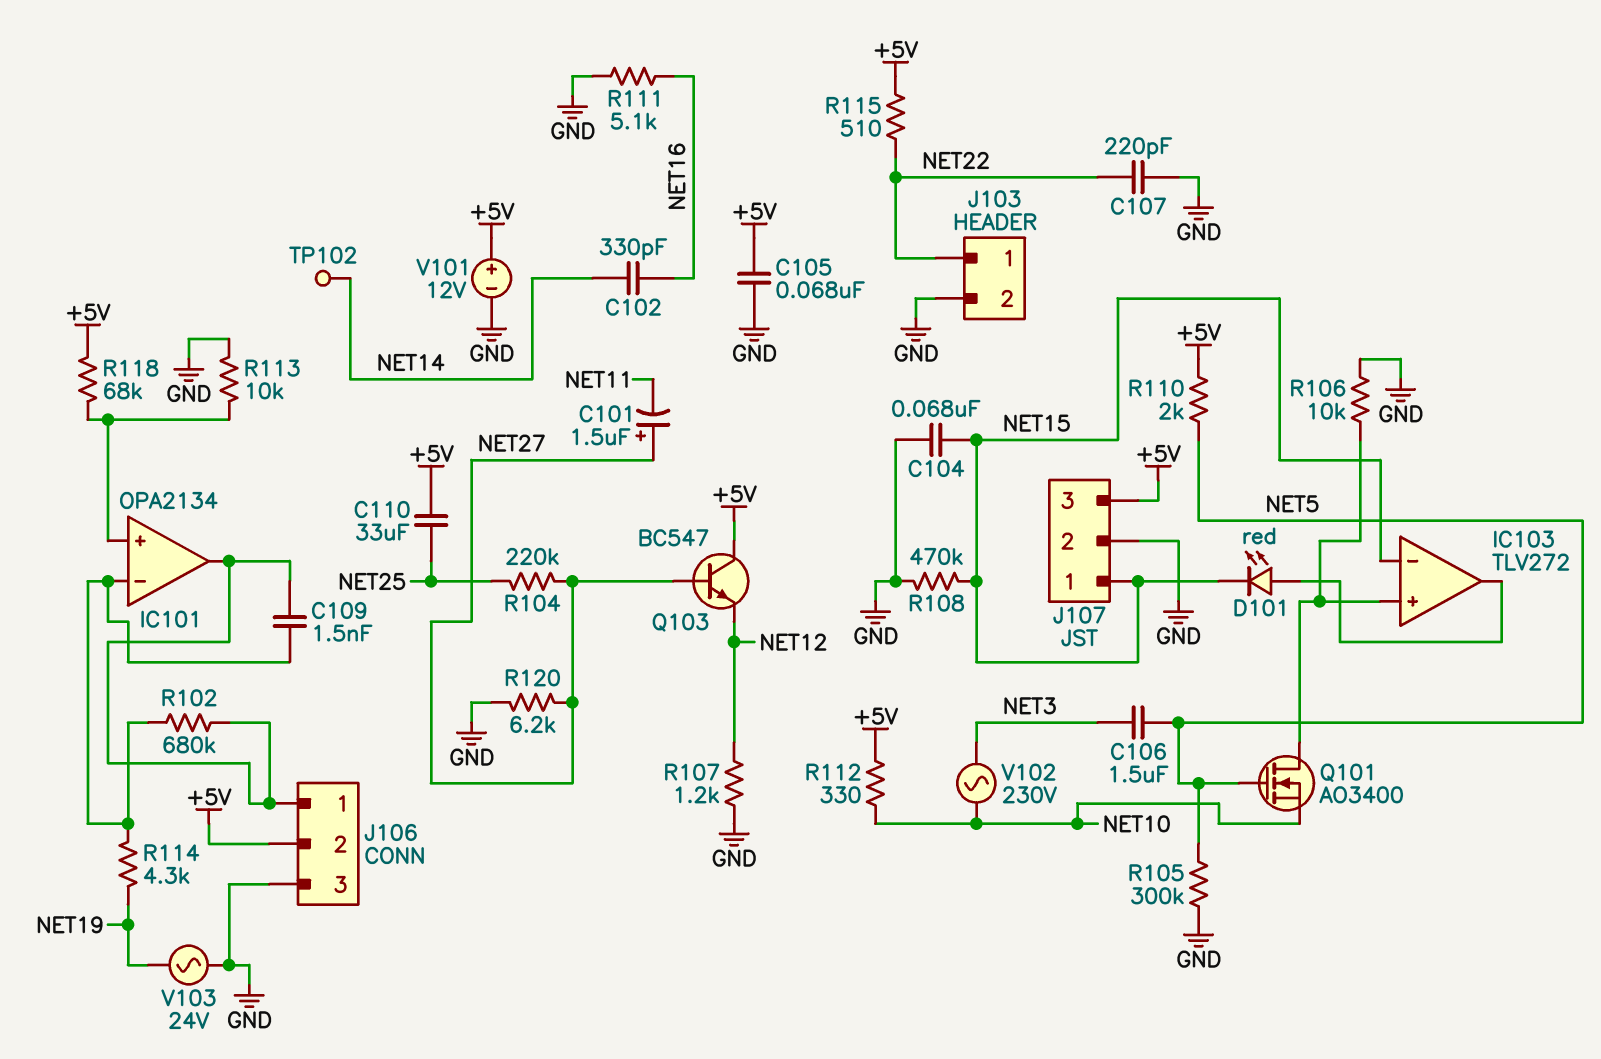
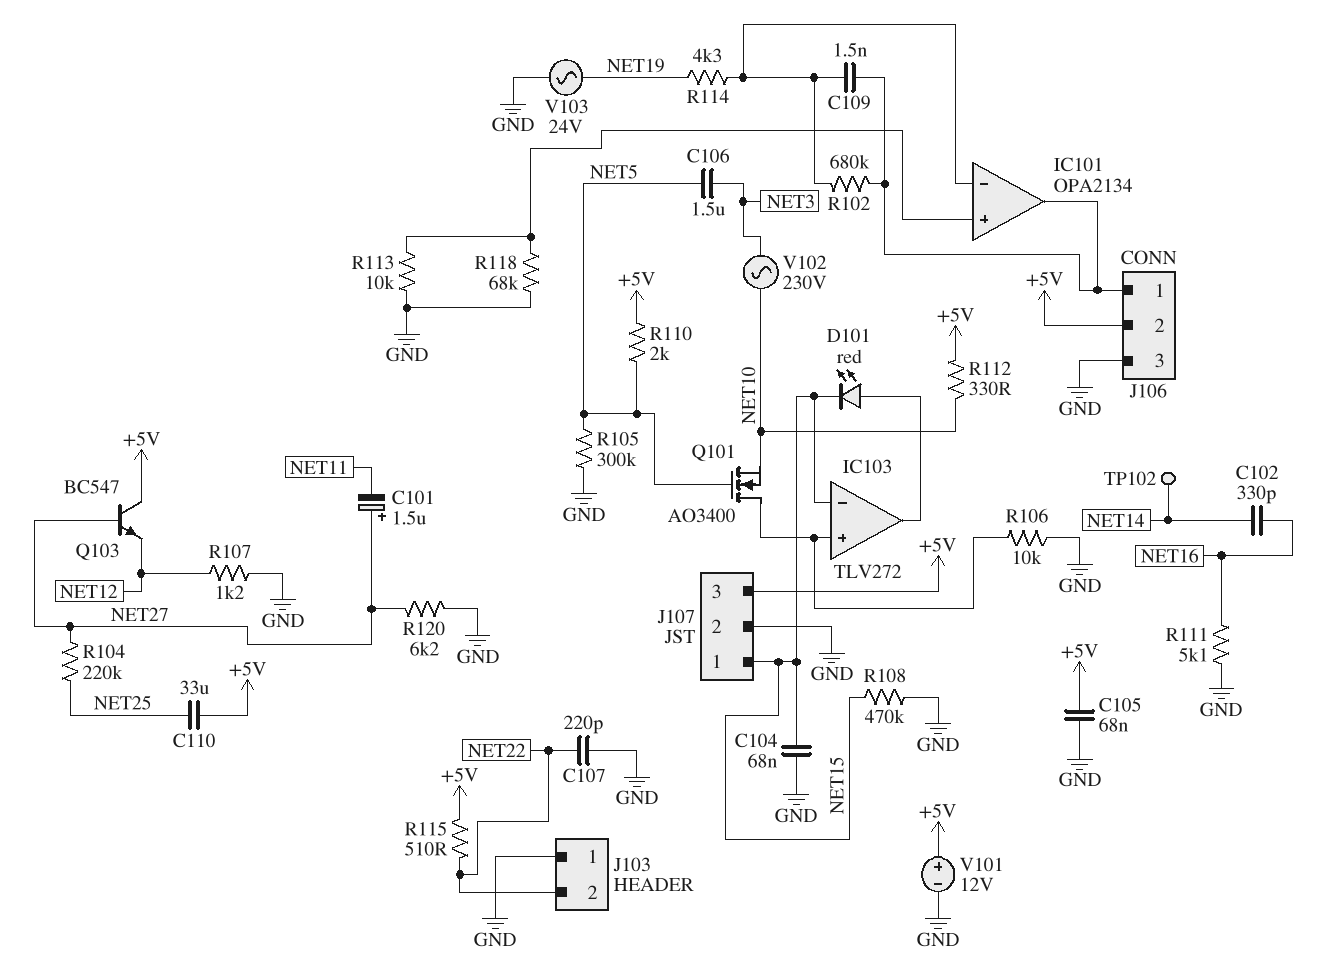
J103 pin 1: NET22 -> GND
J103 pin 2: GND -> NET22
R118: 68k (+5V, IC101/in+) -> 68k (GND, IC101/in+)

